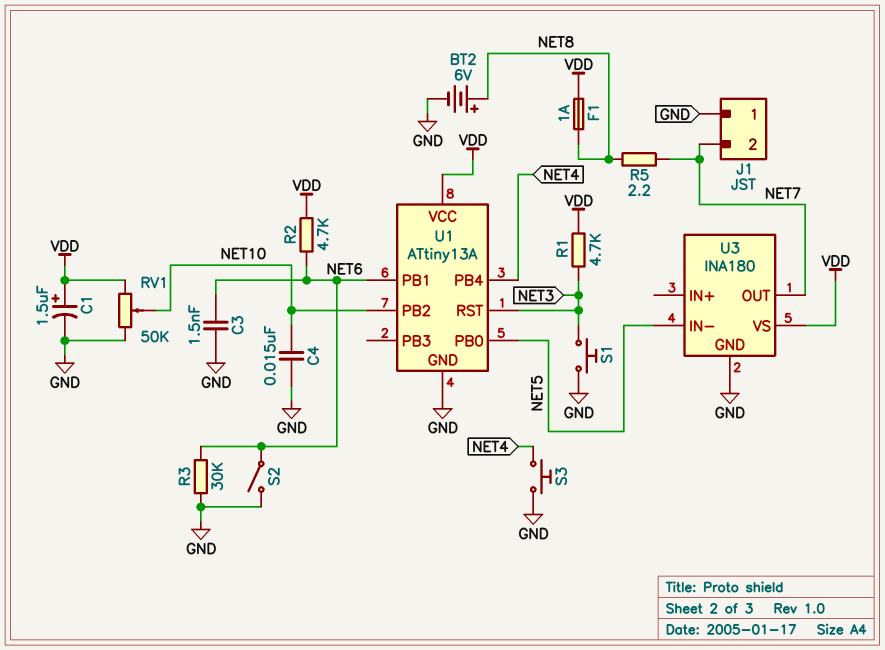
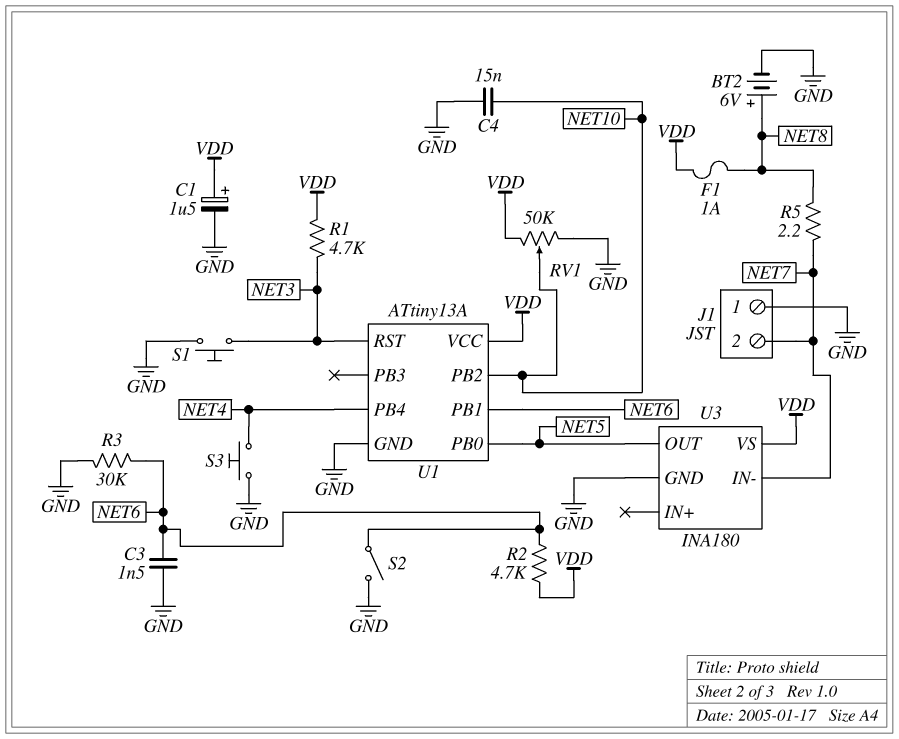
U3 pin IN-: NET5 -> NET7
U3 pin OUT: NET7 -> NET5

